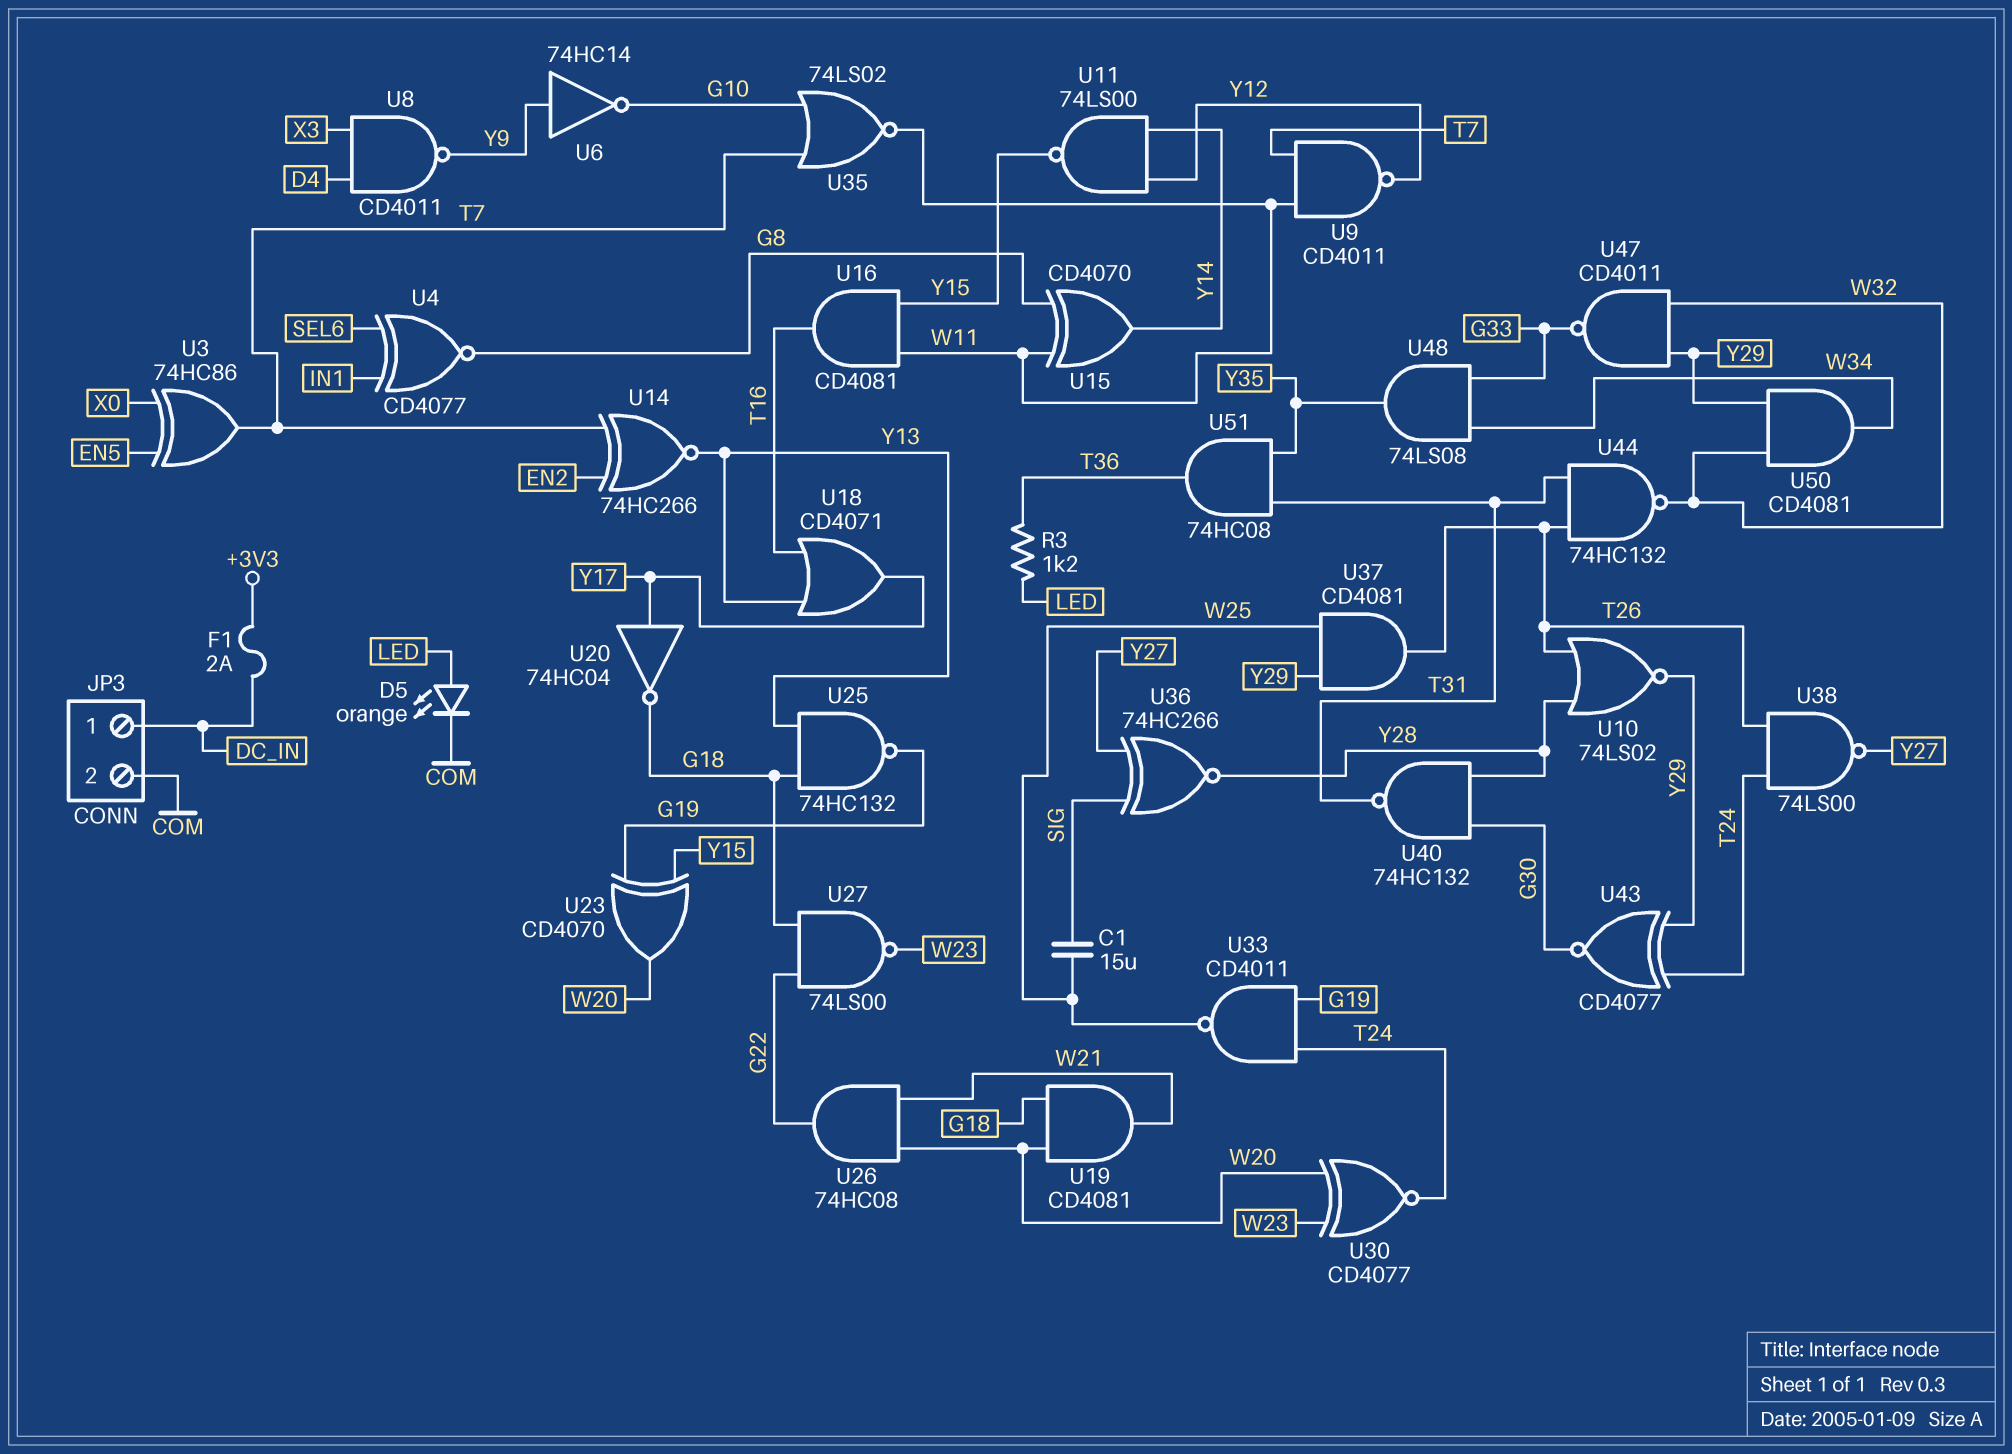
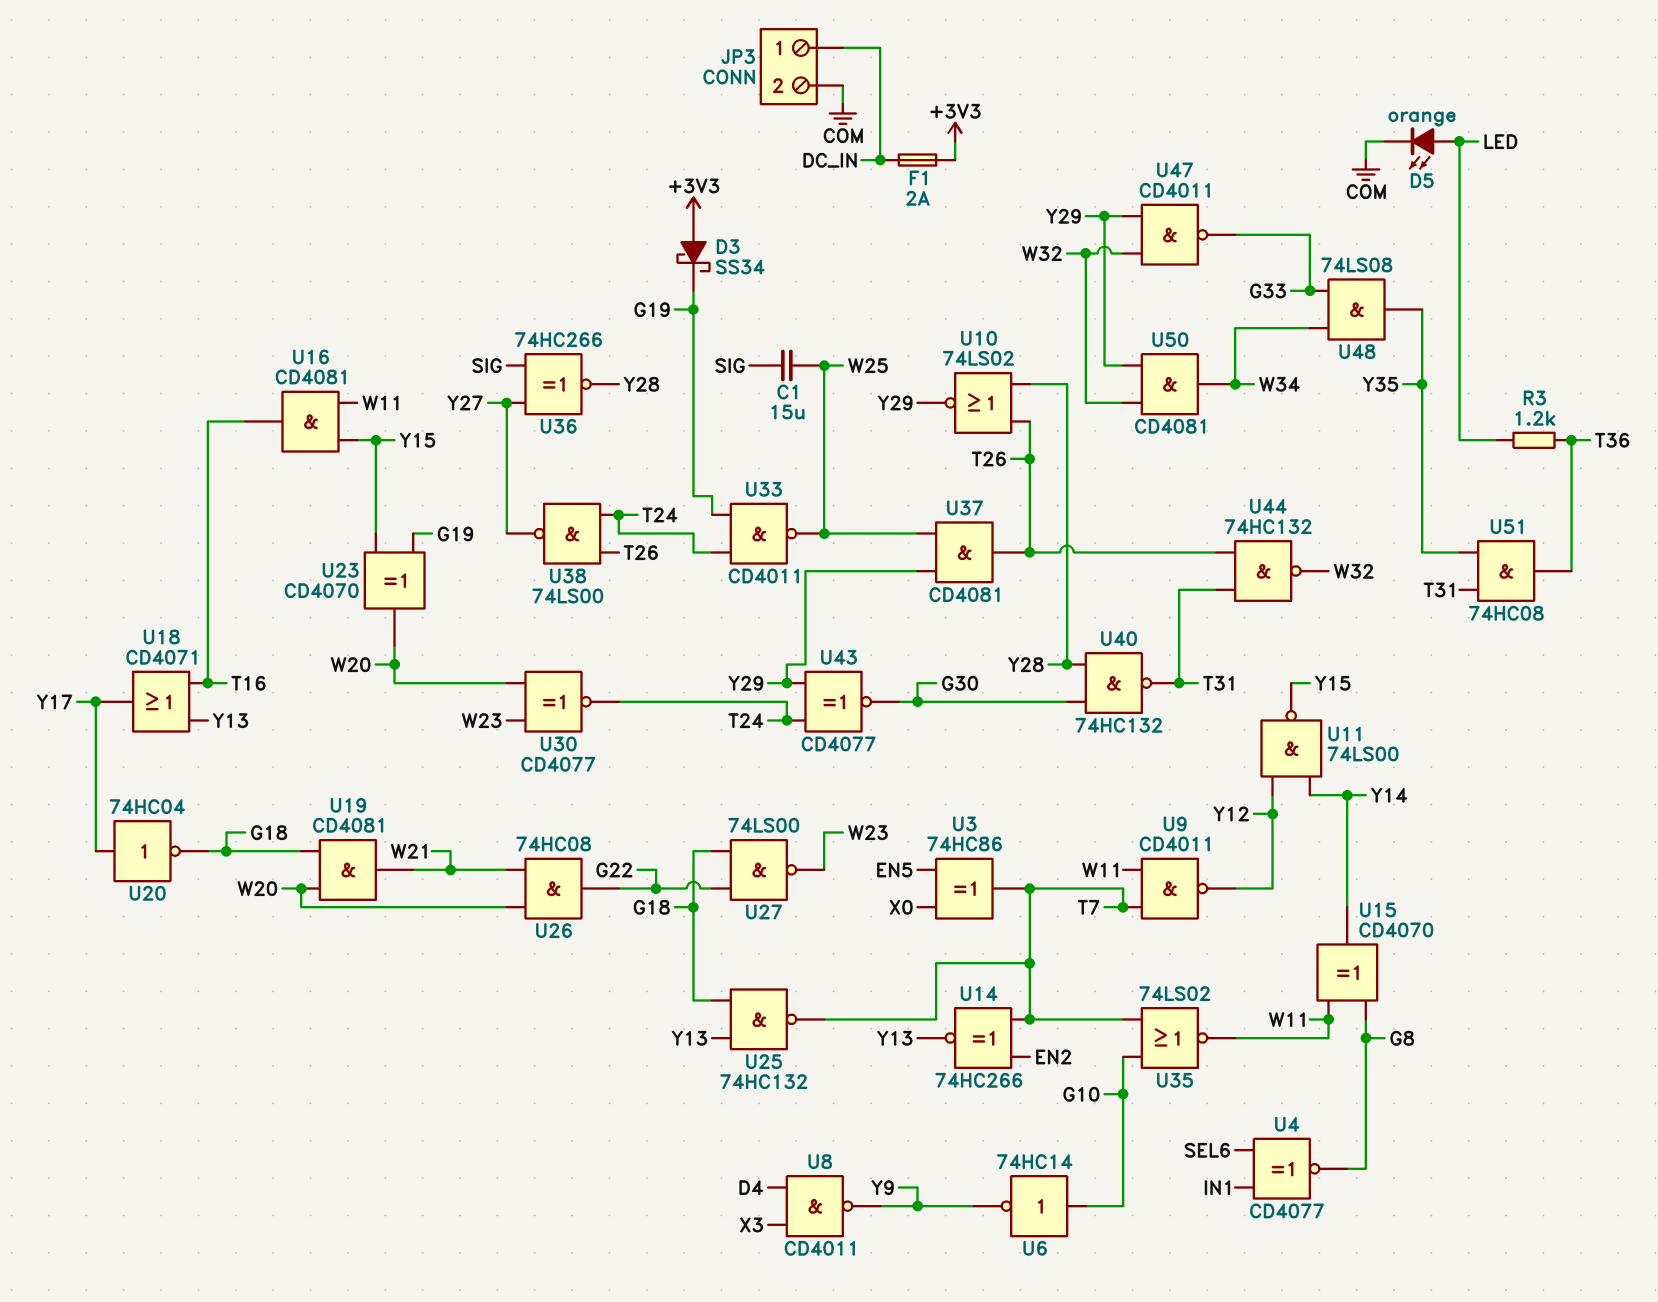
D3: none -> schottky SS34 (A +3V3, K G19)
U6: NOT 74HC14 (in Y9, out G10) -> NOT 74HC14 (in G10, out Y9)
U25: NAND 74HC132 (in G18, in Y13, out G19) -> NAND 74HC132 (in G18, in Y13, out T7)

